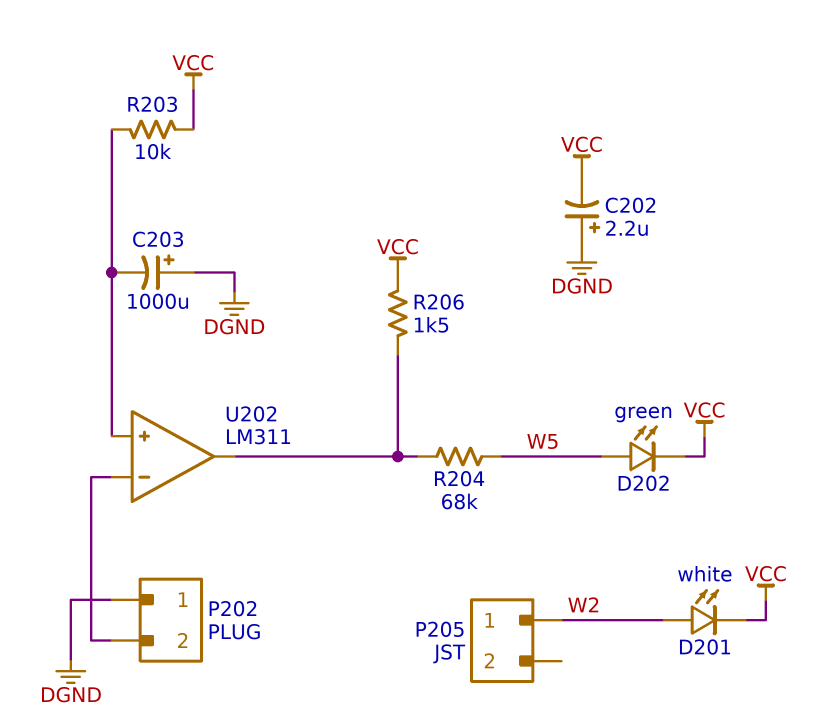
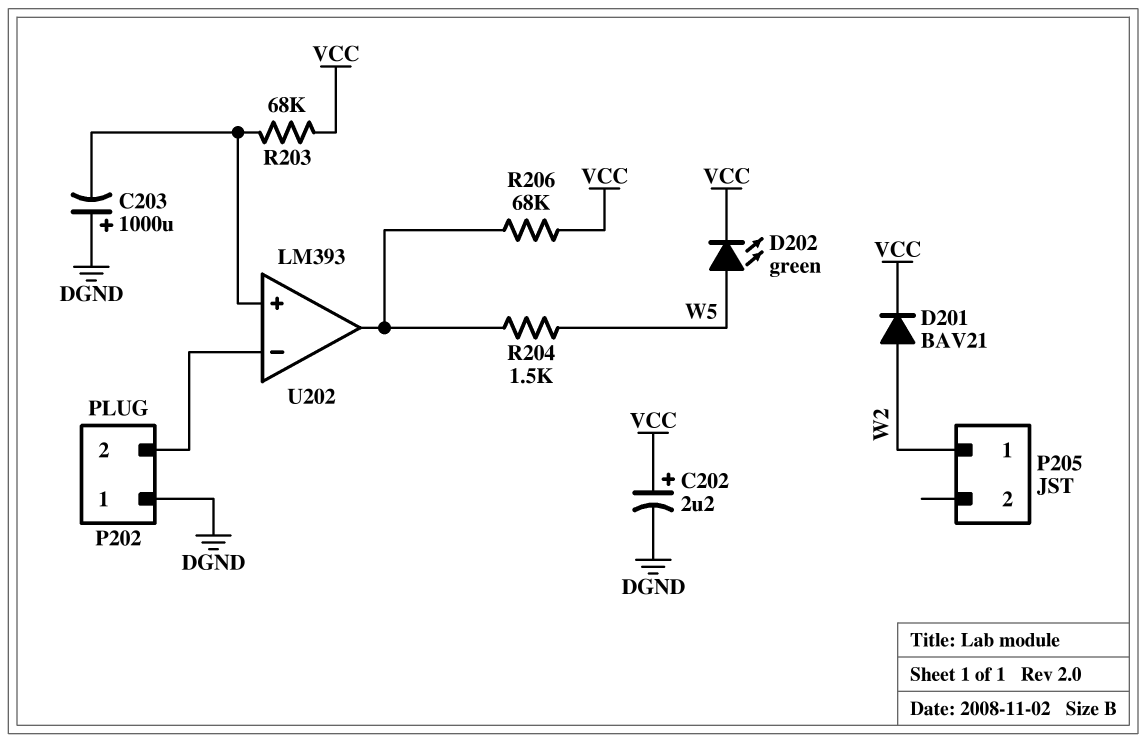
C202: 2.2uF (plus DGND, minus VCC) -> 2.2uF (plus VCC, minus DGND)
D201: LED white (A W2, K VCC) -> diode BAV21 (A W2, K VCC)
R203: 10k (U202/in+, VCC) -> 68k (U202/in+, VCC)
R204: 68k (U202/out, W5) -> 1.5k (U202/out, W5)
R206: 1.5k (U202/out, VCC) -> 68k (U202/out, VCC)
U202: LM311 -> LM393

